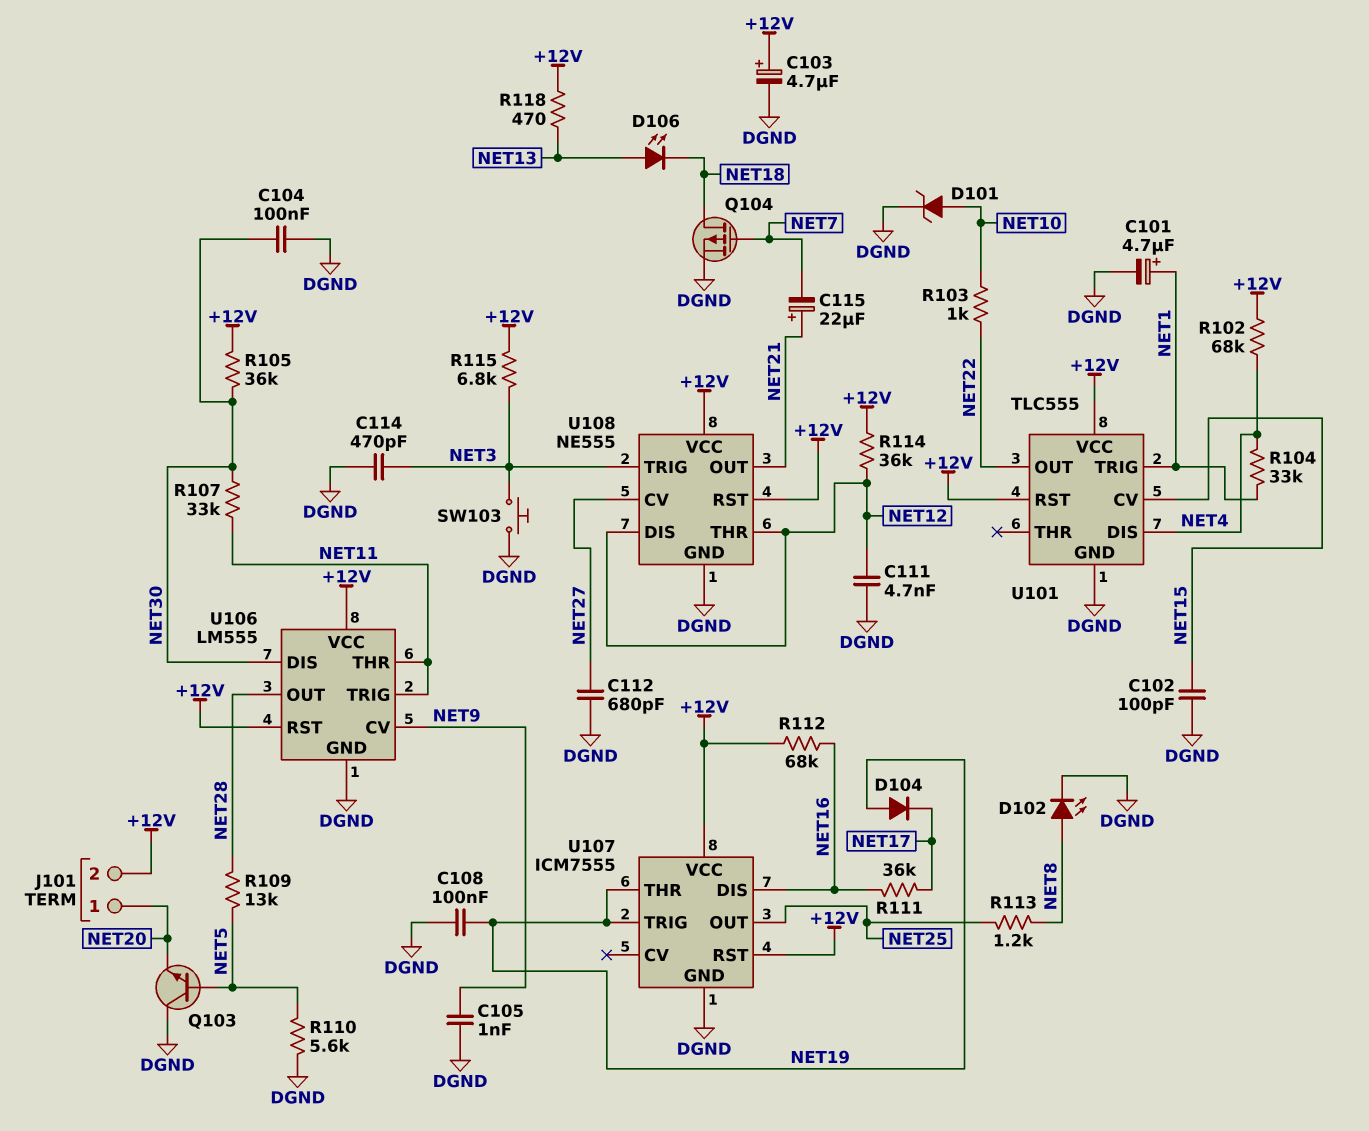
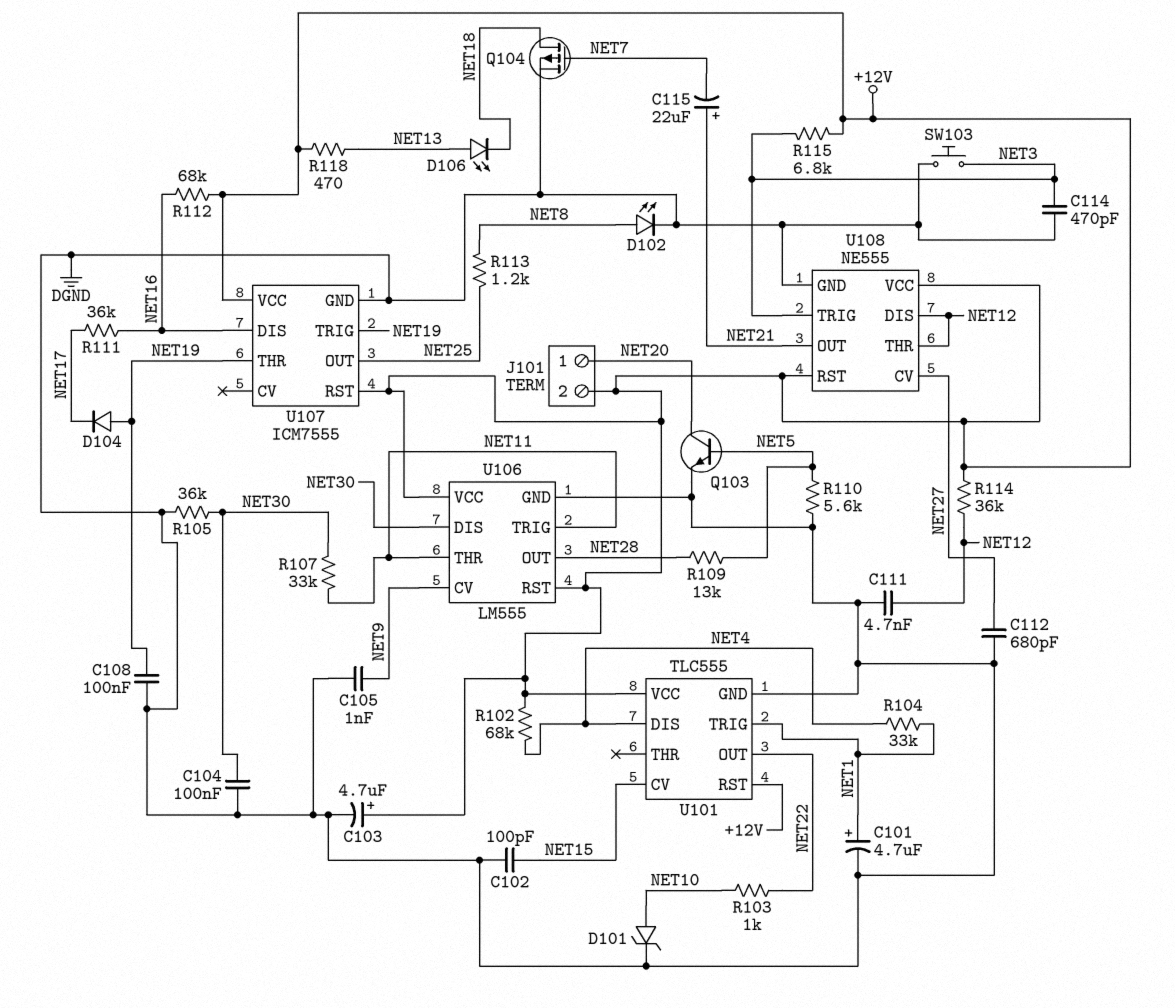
Q103: NPN (B NET5, C DGND, E NET20) -> NPN (B NET5, C NET20, E DGND)
R105: 36k (+12V, NET30) -> 36k (DGND, NET30)

